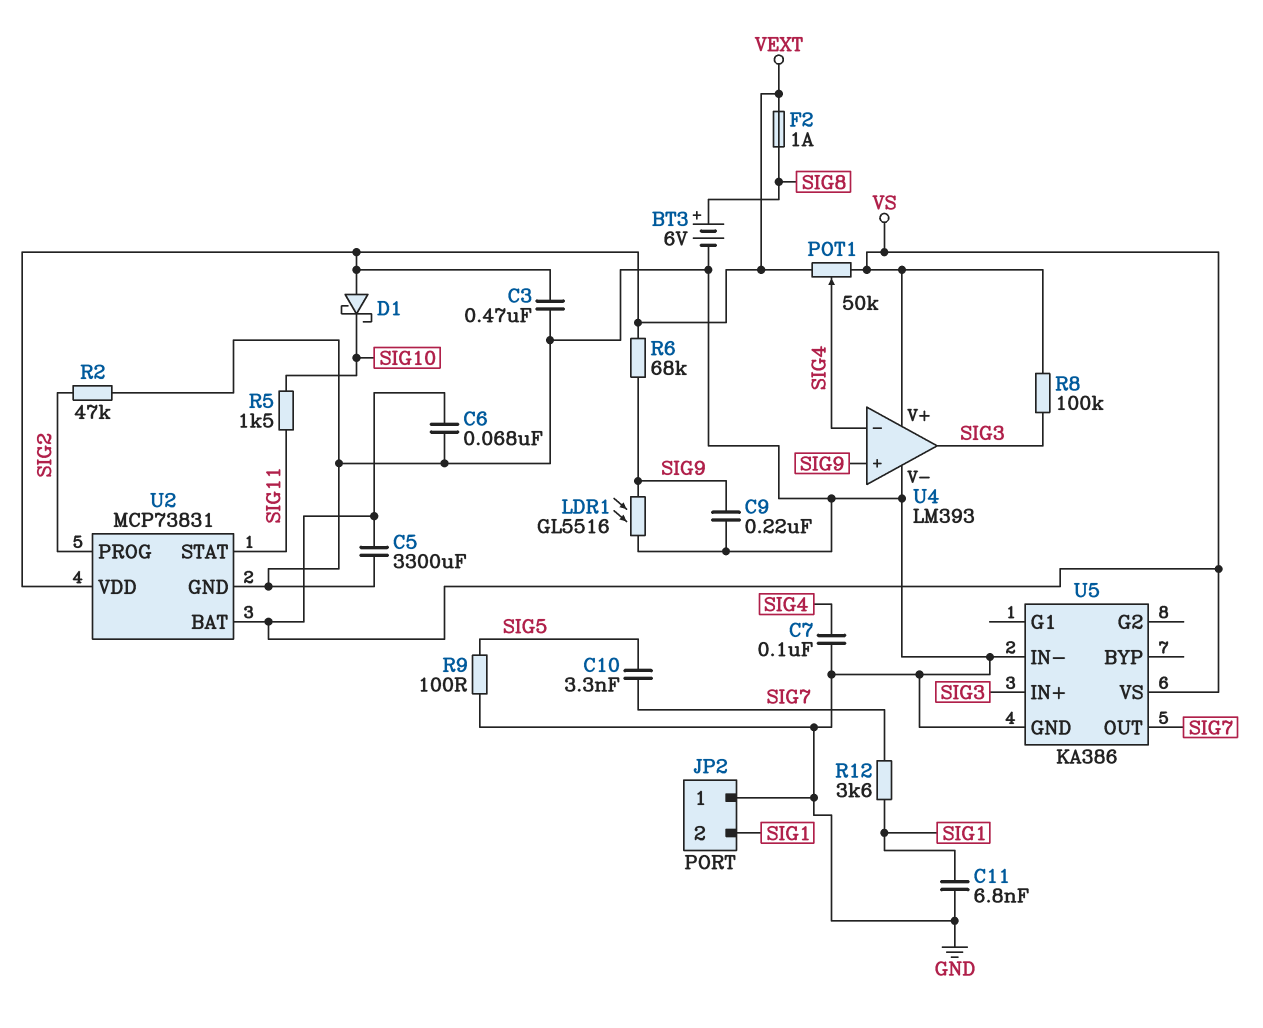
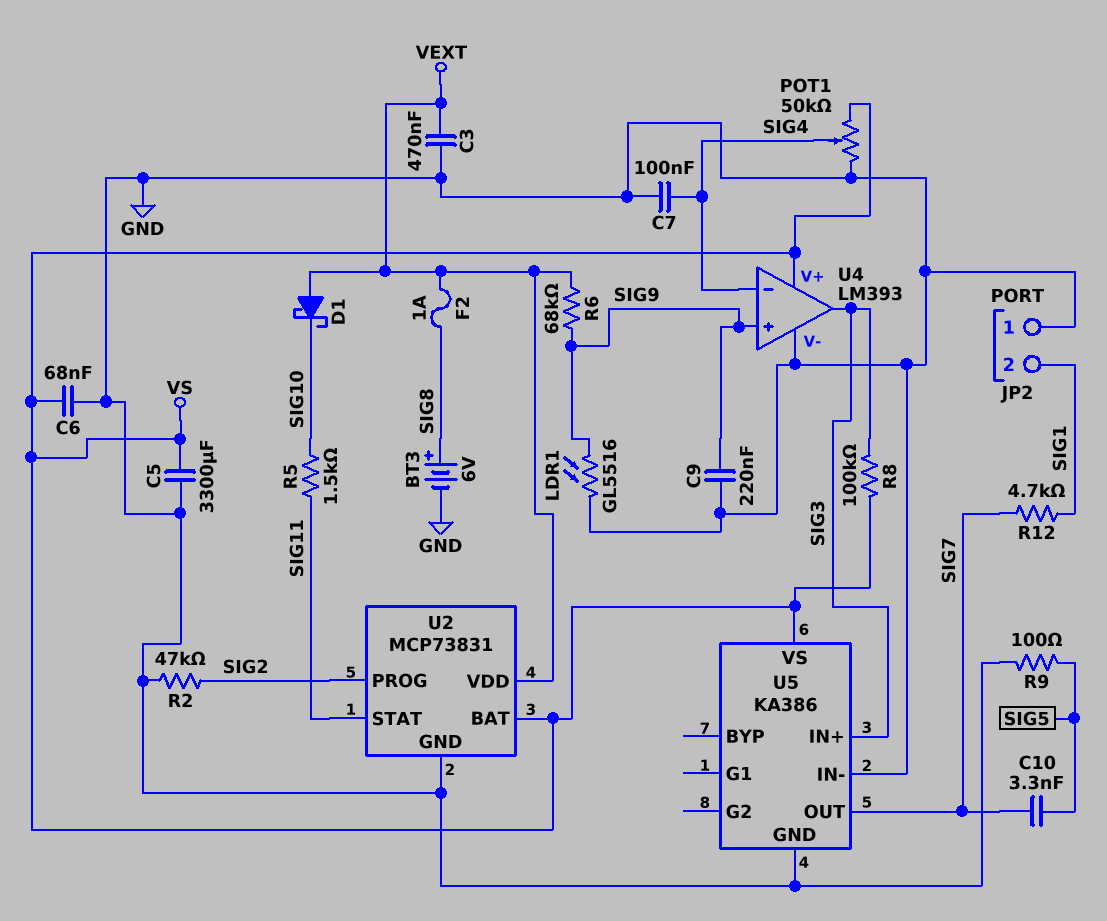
C11: 6.8nF (GND, SIG1) -> none
POT1: 50k (VEXT, VS, wiper SIG4) -> 50k (GND, VS, wiper SIG4)
R12: 3.6k (SIG1, SIG7) -> 4.7k (SIG1, SIG7)

